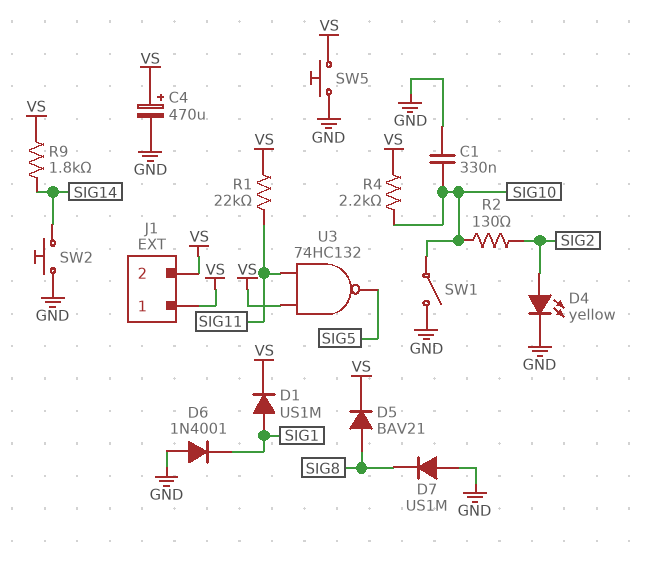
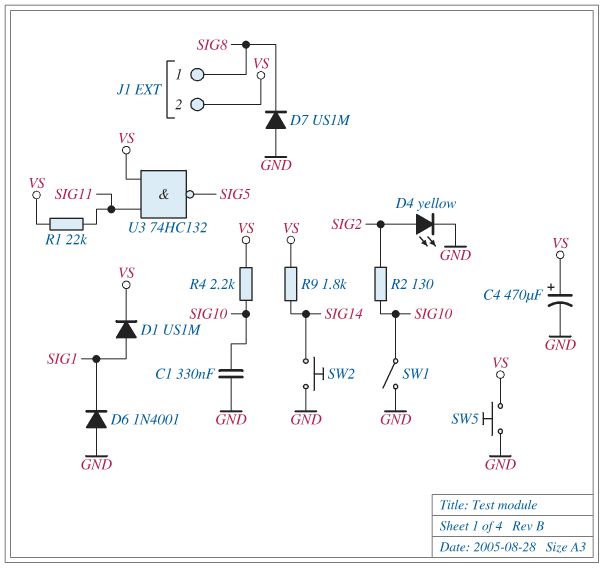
D5: diode BAV21 (A SIG8, K VS) -> none
J1 pin 1: VS -> SIG8

